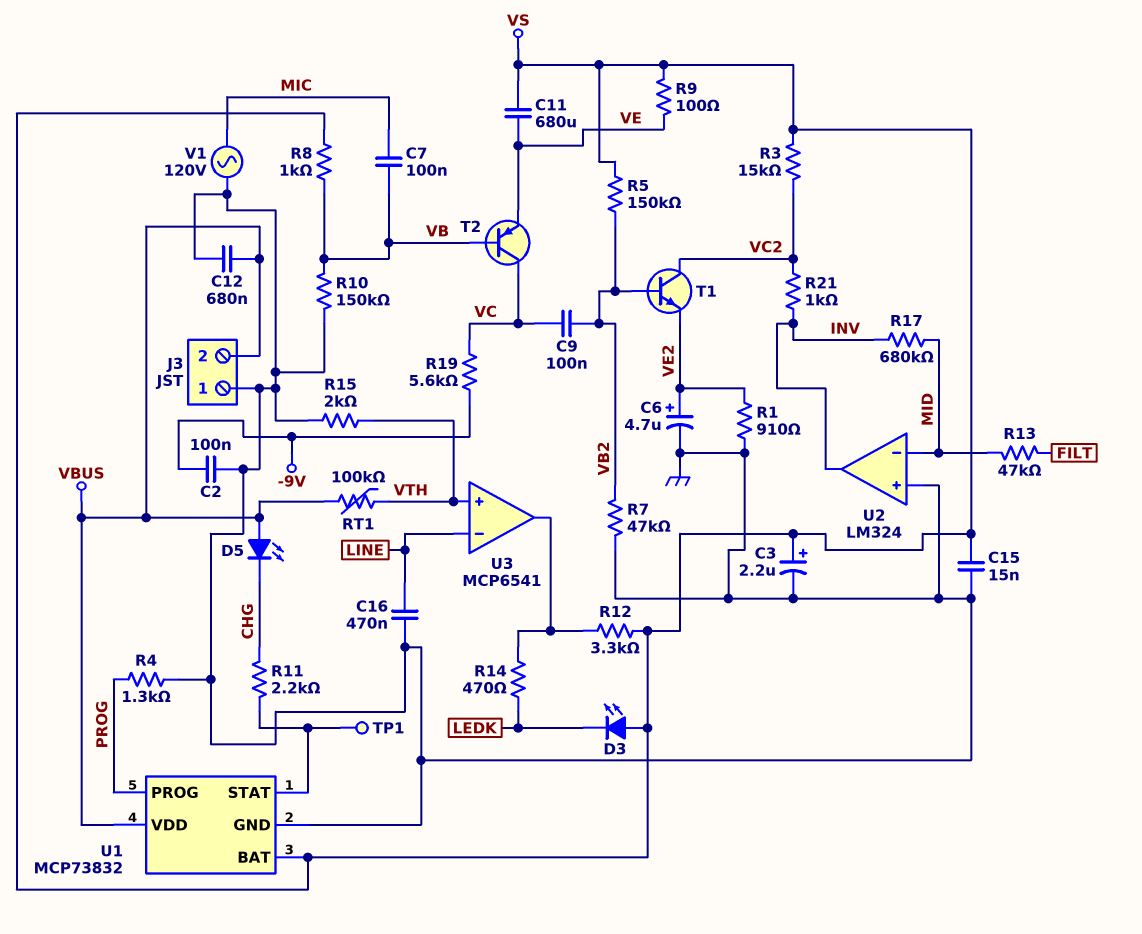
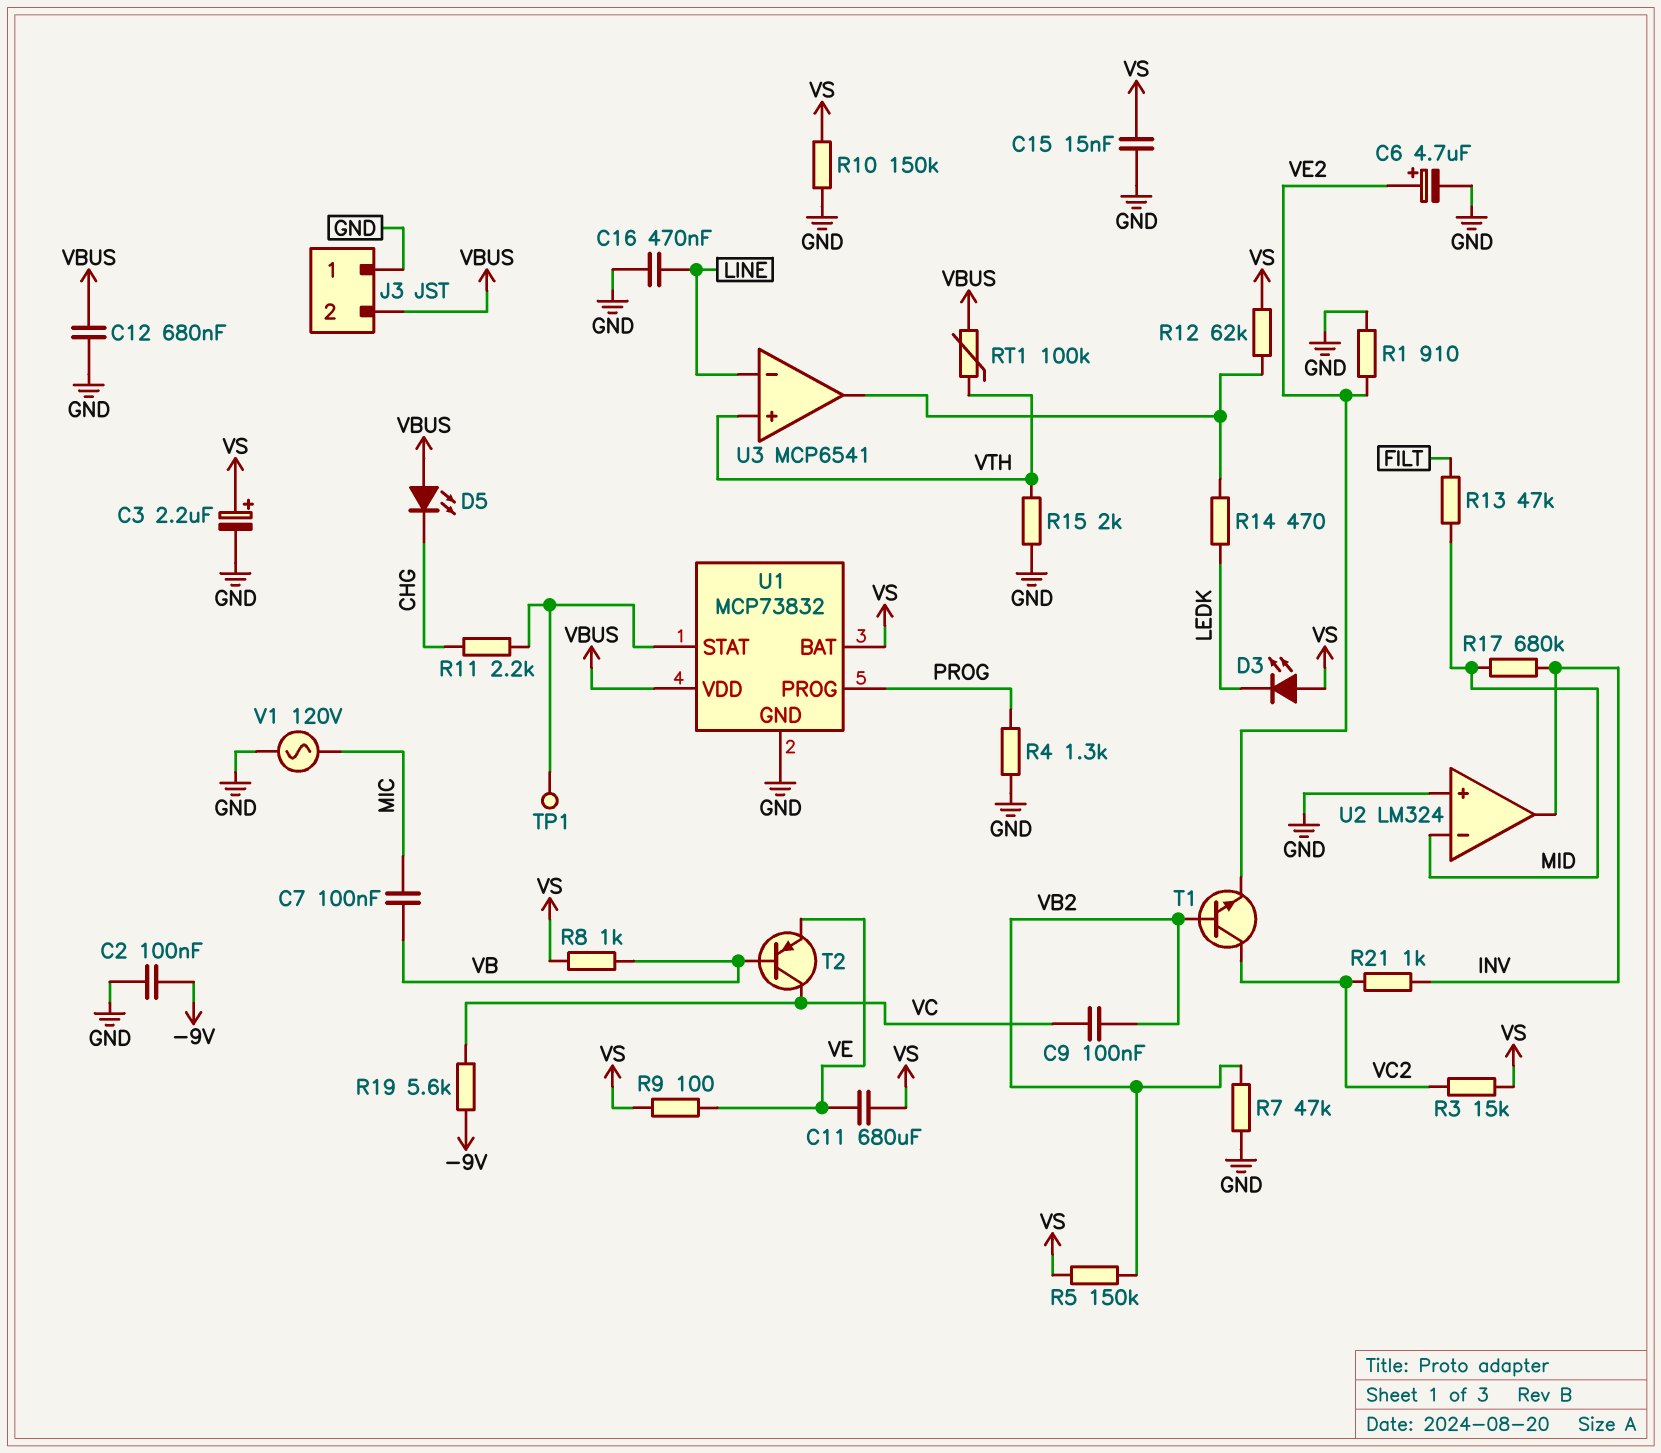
R10: 150k (GND, VB) -> 150k (GND, VS)
R12: 3.3k (U3/out, VS) -> 62k (U3/out, VS)

